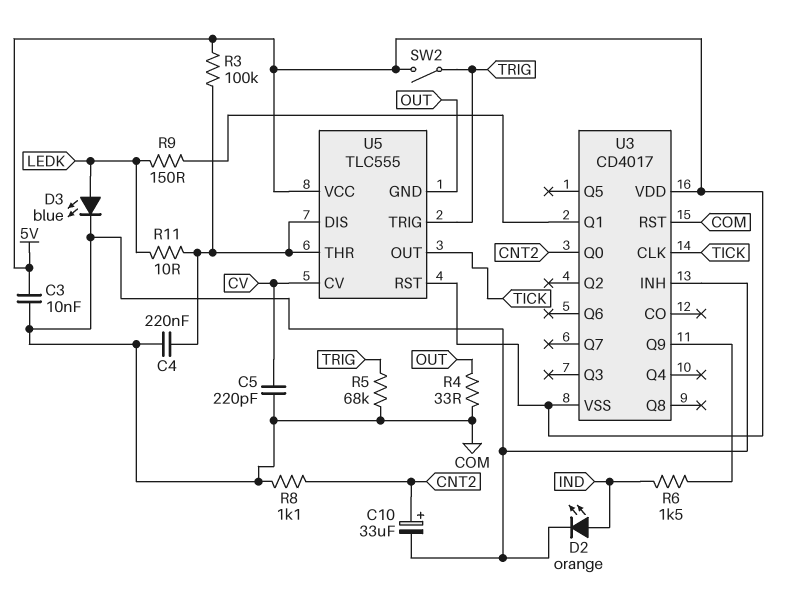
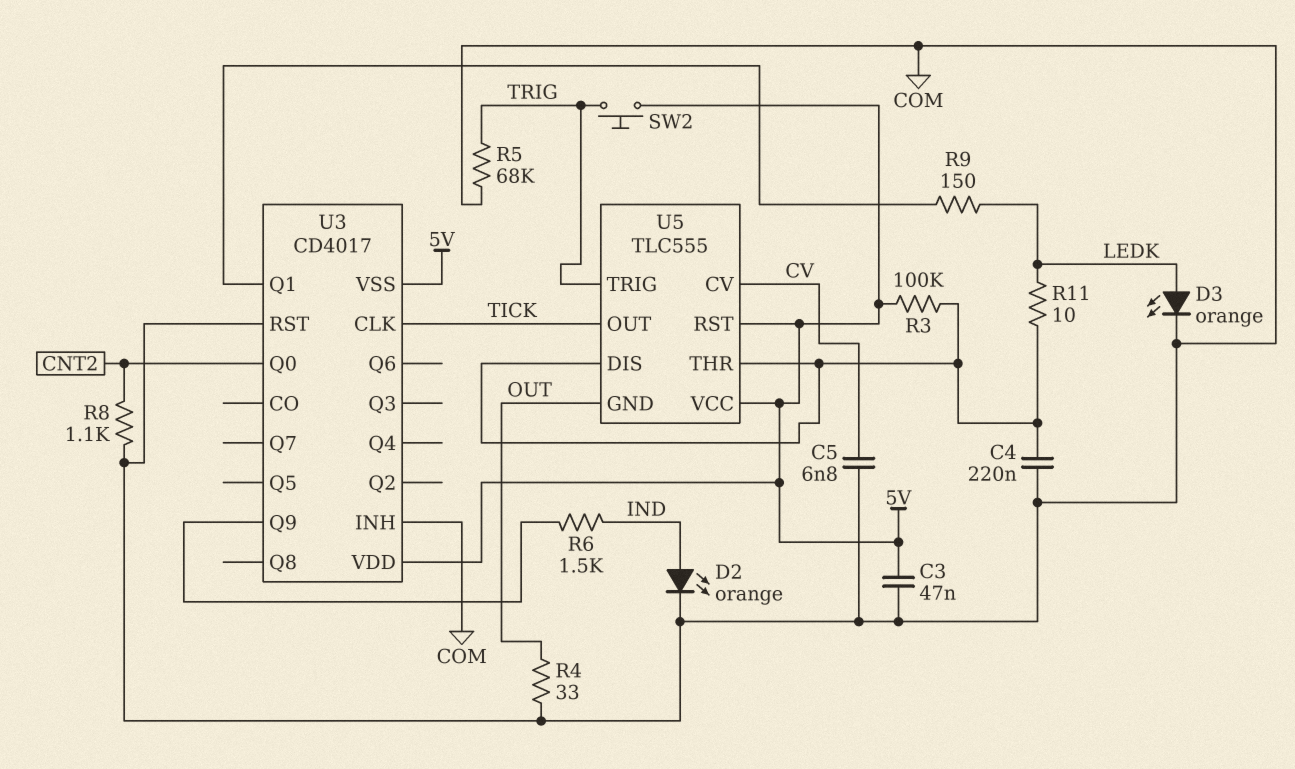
C3: 10nF (5V, COM) -> 47nF (5V, COM)
C5: 220pF (COM, CV) -> 6.8nF (COM, CV)
C10: 33uF (plus CNT2, minus COM) -> none
D3: LED blue (A LEDK, K COM) -> LED orange (A LEDK, K COM)
SW2: switch (5V, TRIG) -> button (5V, TRIG)

